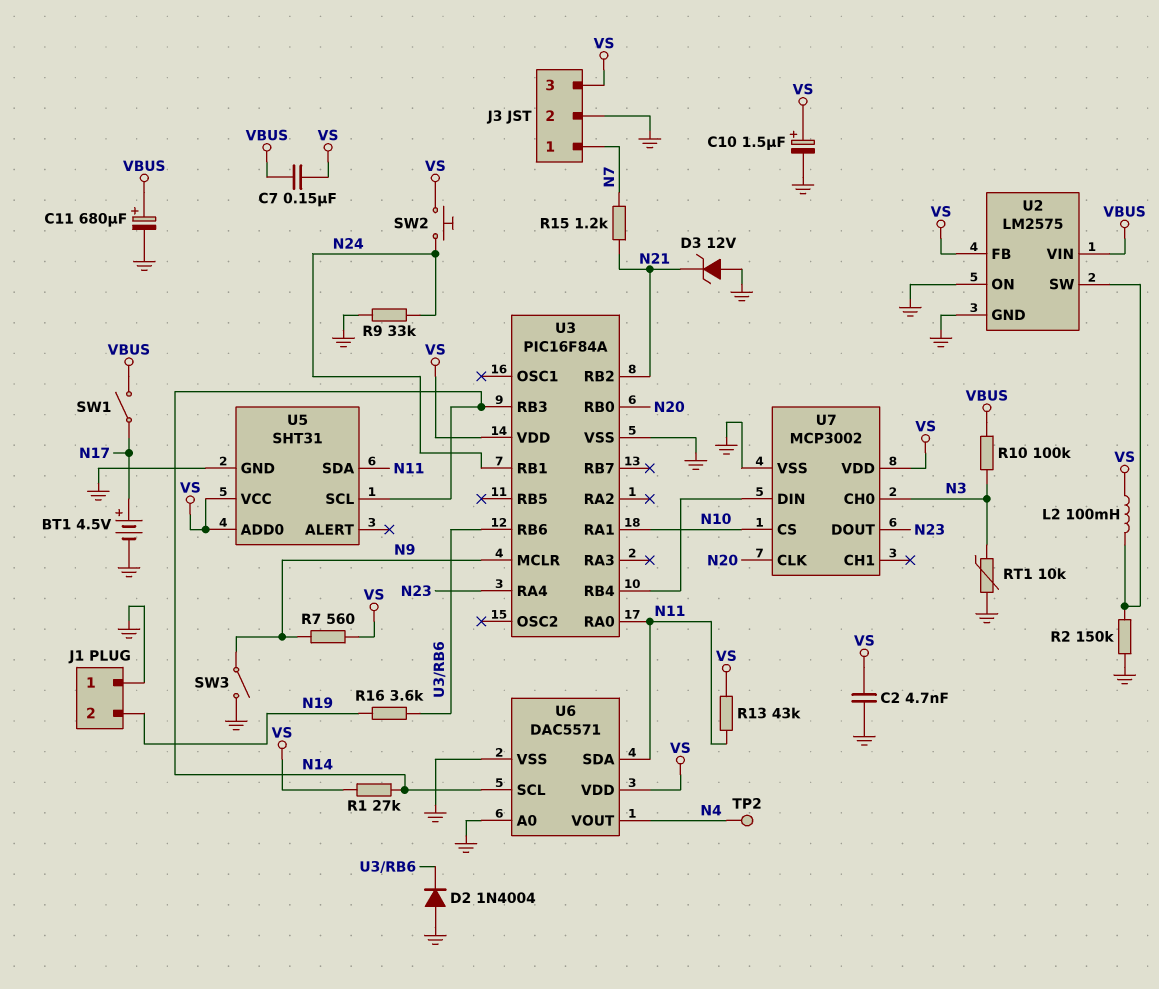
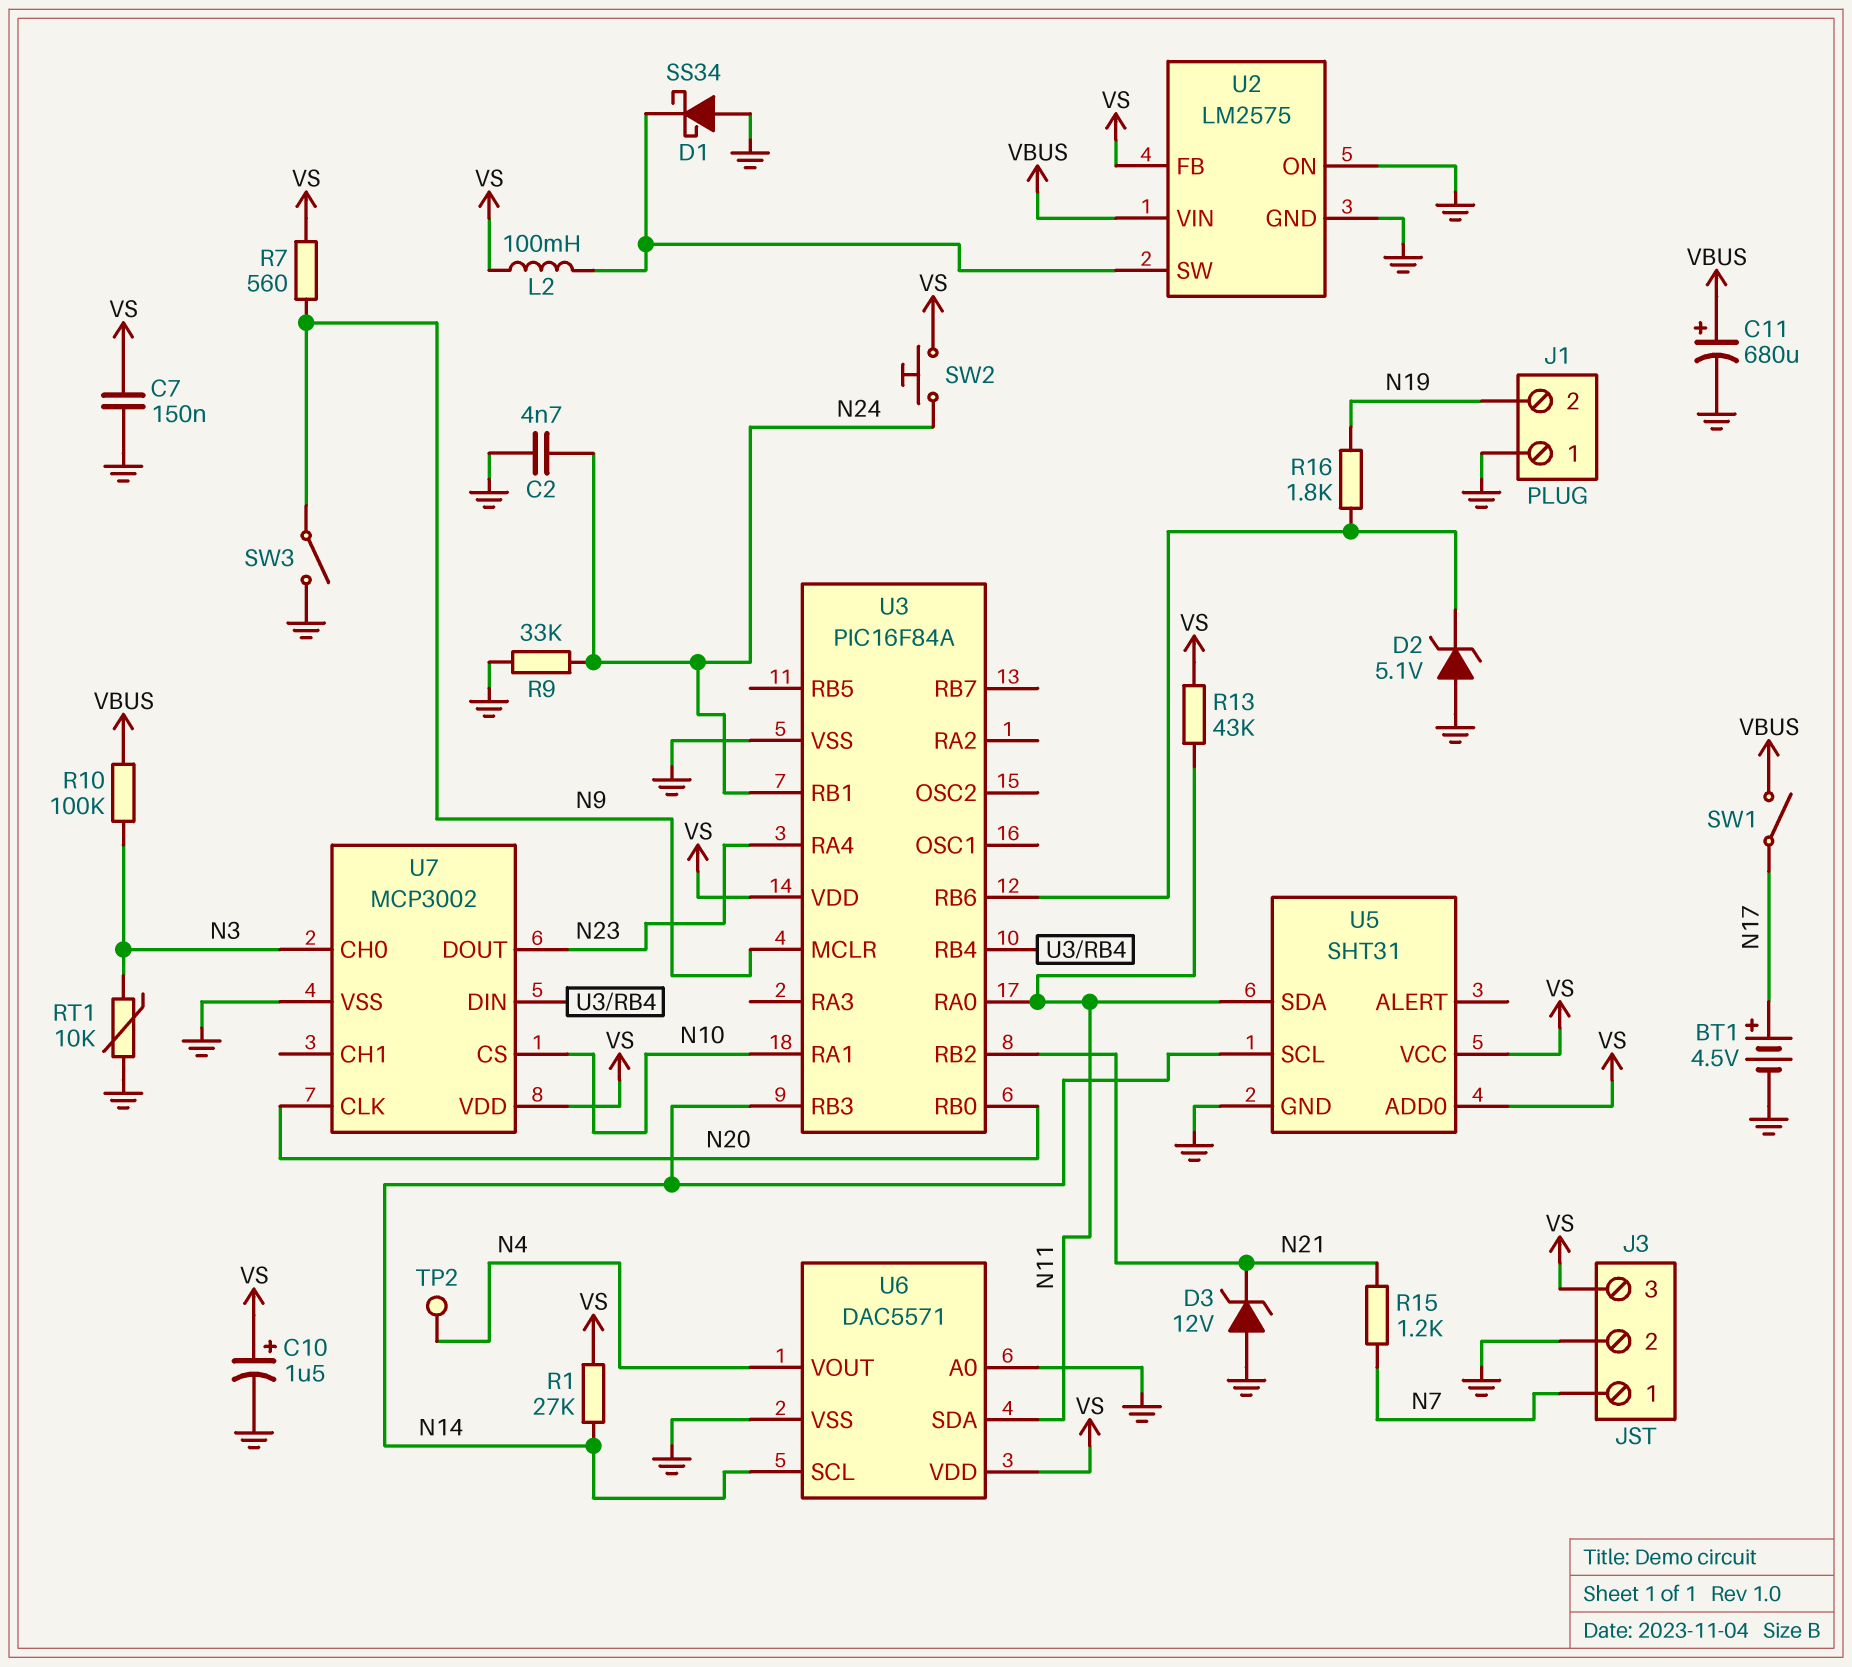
C2: 4.7nF (GND, VS) -> 4.7nF (GND, N24)
C7: 150nF (VBUS, VS) -> 150nF (GND, VS)
D1: none -> schottky SS34 (A GND, K U2/SW)
D2: diode 1N4004 (A GND, K U3/RB6) -> zener 5.1V (A GND, K U3/RB6)
R2: 150k (GND, U2/SW) -> none
R16: 3.6k (N19, U3/RB6) -> 1.8k (N19, U3/RB6)

